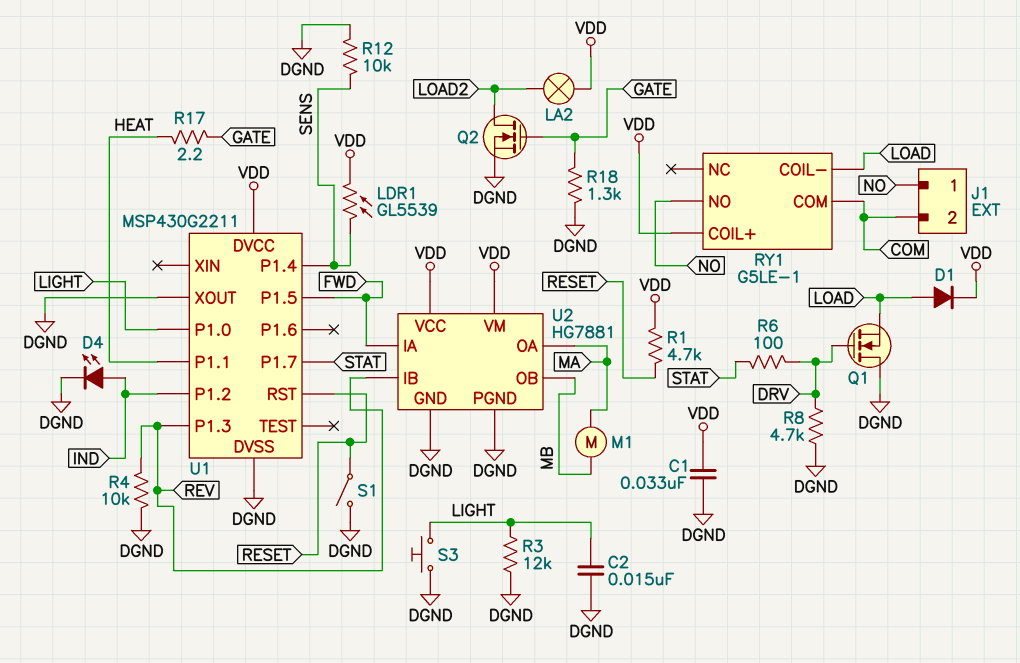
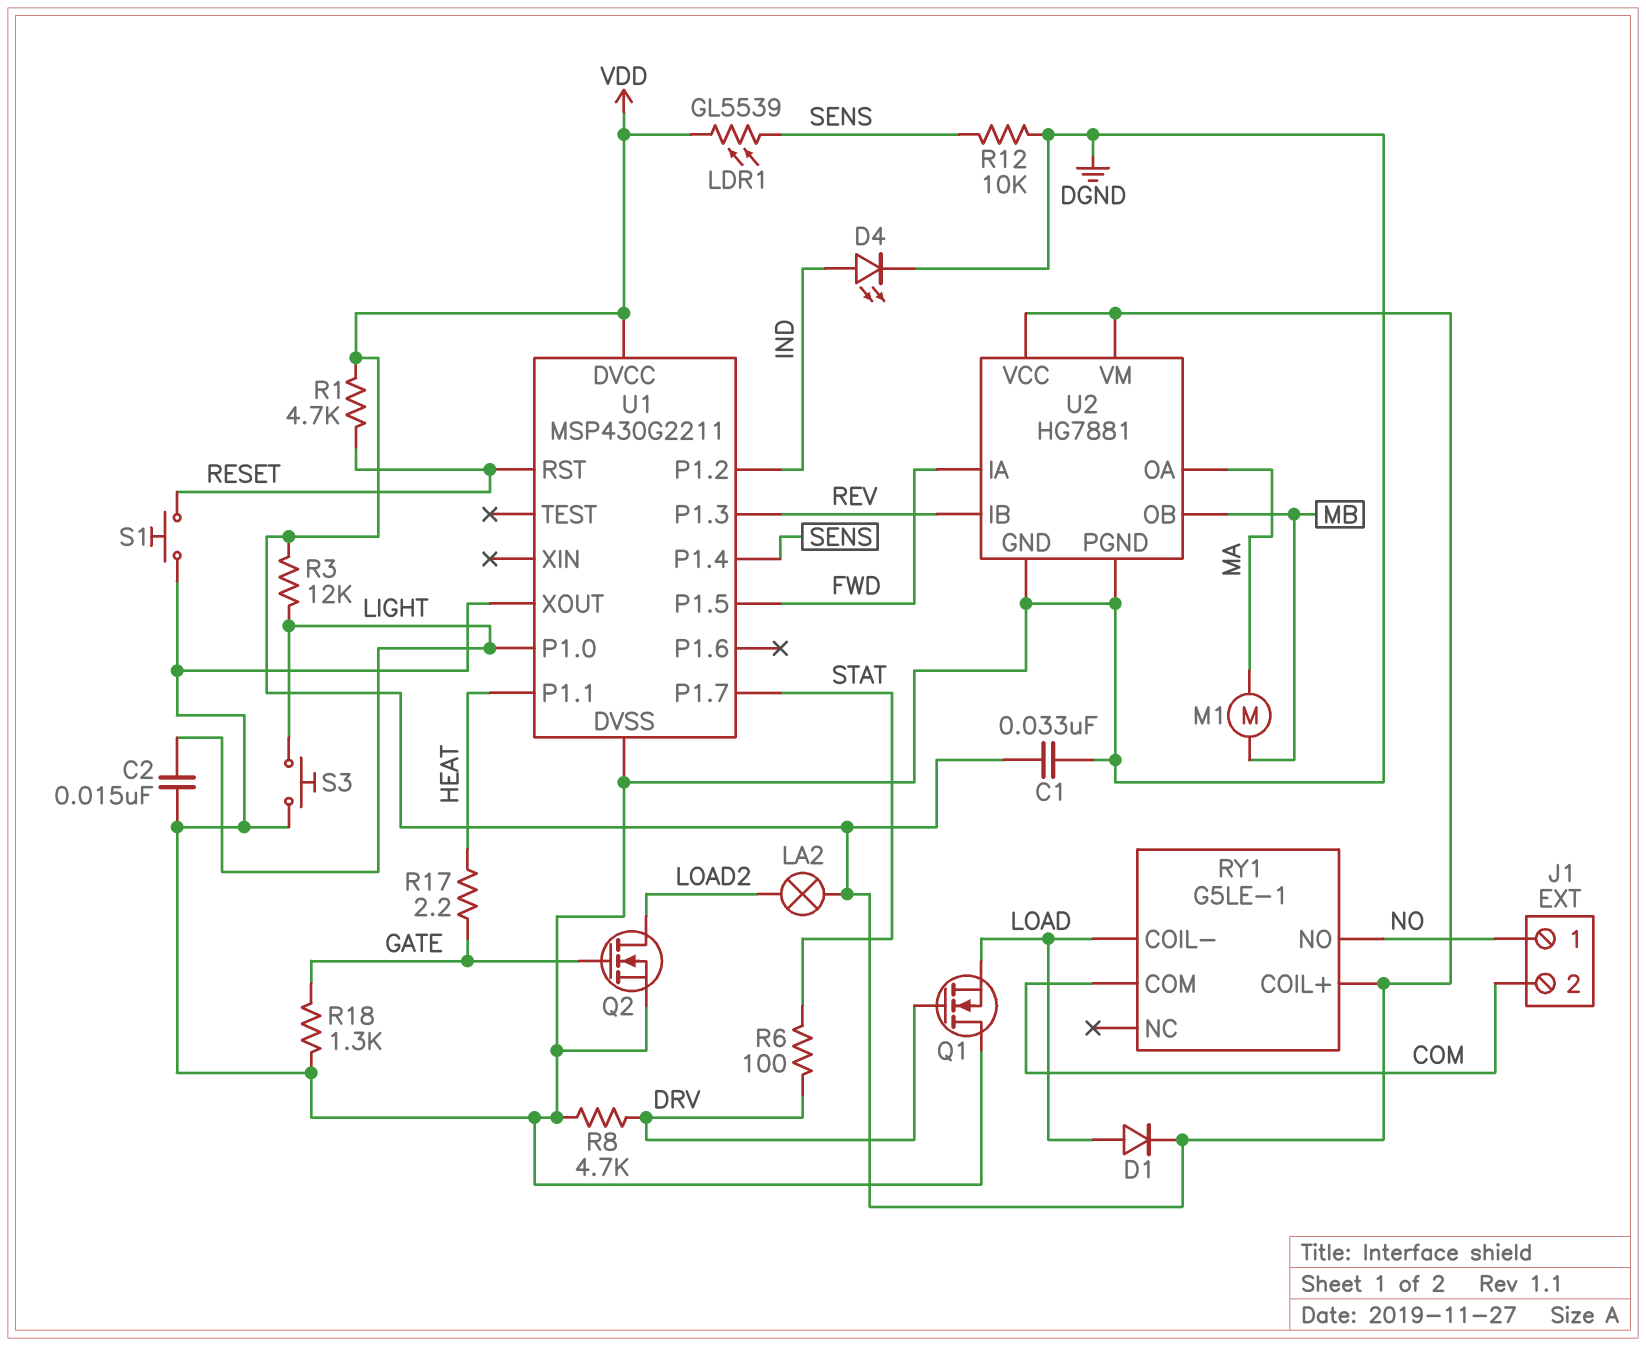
R3: 12k (DGND, LIGHT) -> 12k (LIGHT, VDD)
R4: 10k (DGND, REV) -> none
S1: switch (DGND, RESET) -> button (DGND, RESET)

